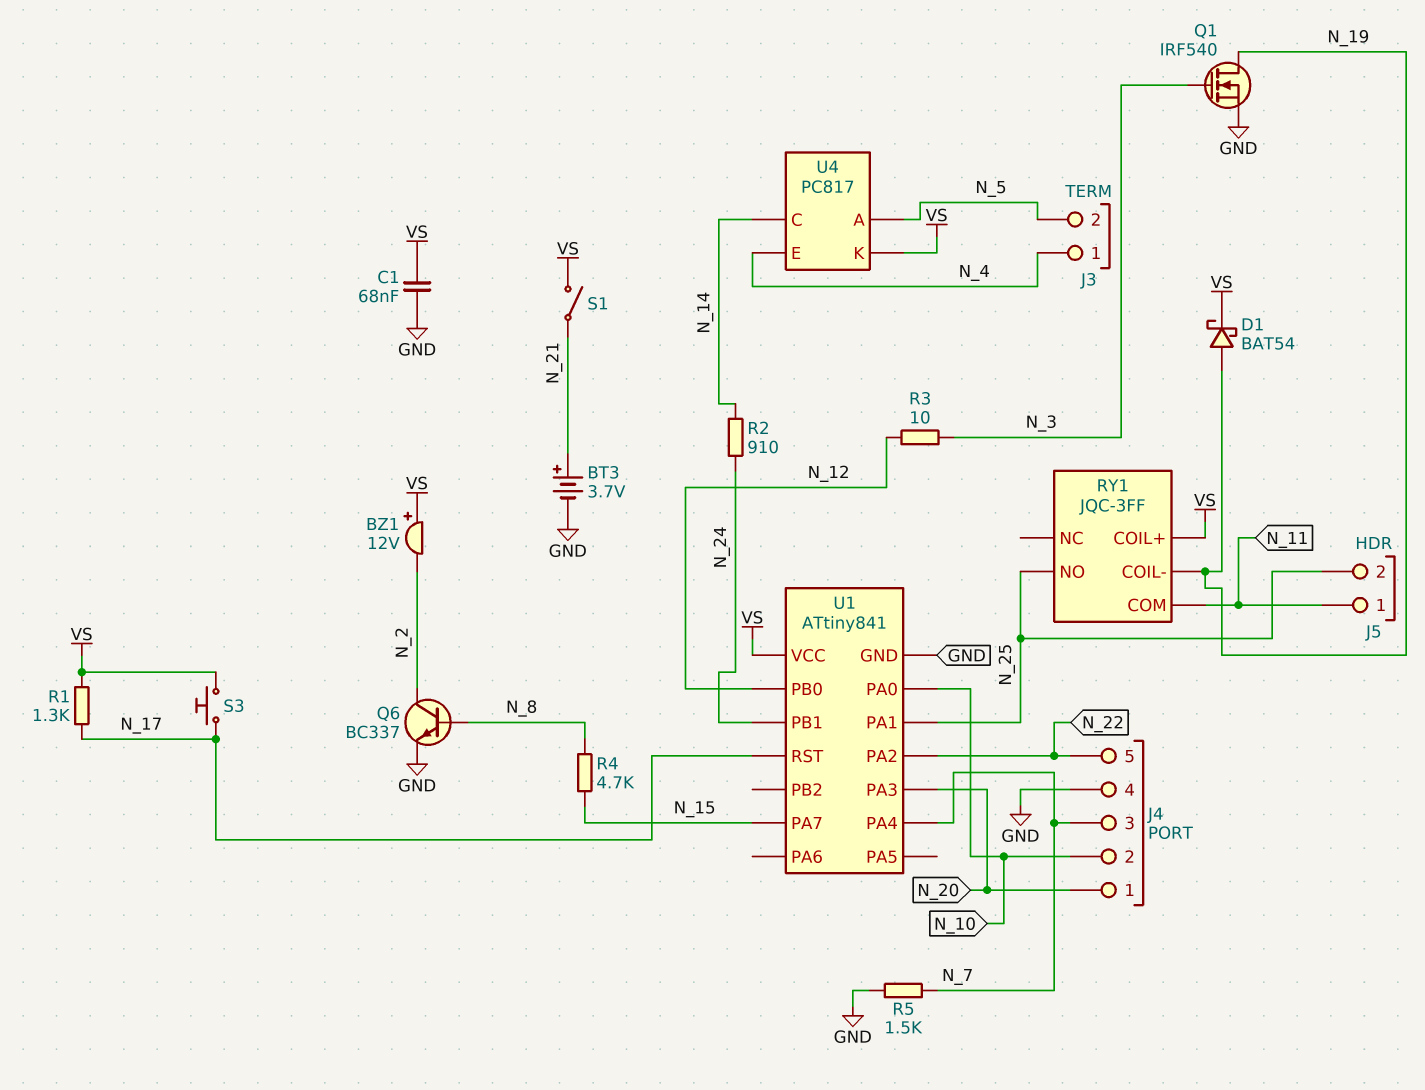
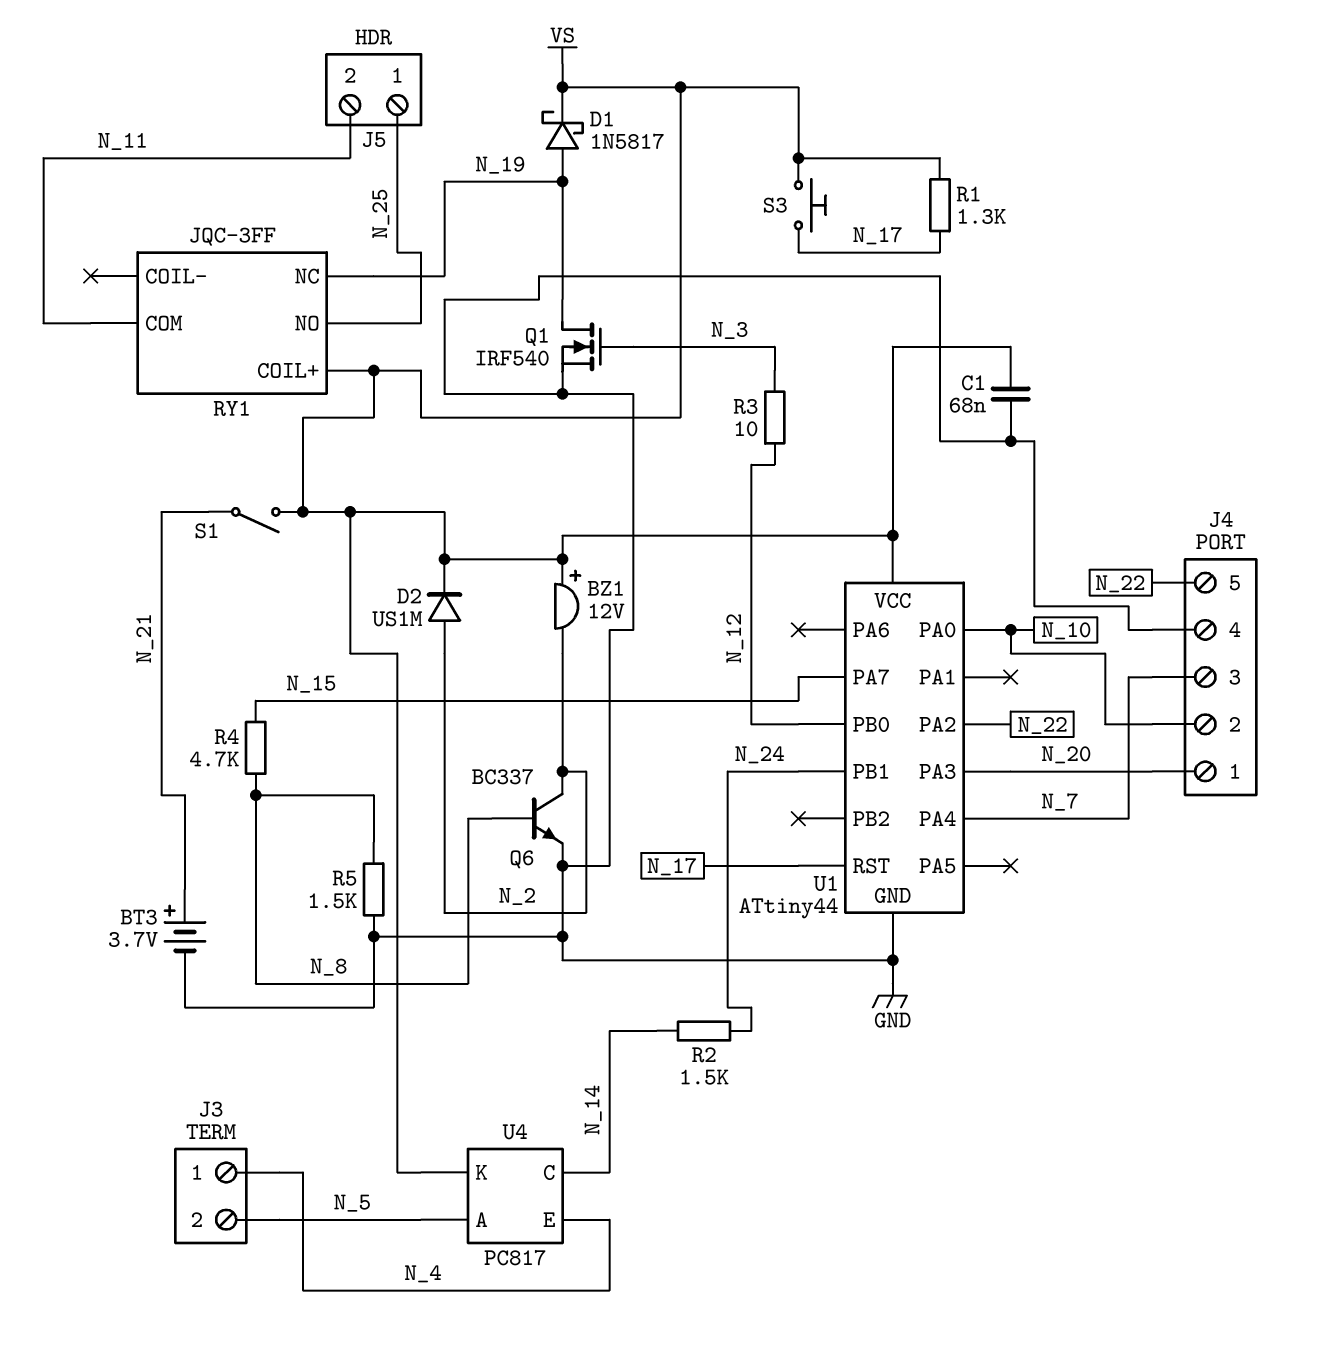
D1: schottky BAT54 (A N_19, K VS) -> schottky 1N5817 (A N_19, K VS)
D2: none -> diode US1M (A N_2, K VS)
J5 pin 1: N_11 -> N_25
J5 pin 2: N_25 -> N_11
R2: 910 (N_14, N_24) -> 1.5k (N_14, N_24)
R5: 1.5k (GND, N_7) -> 1.5k (GND, N_8)
RY1 pin COIL-: N_19 -> none
RY1 pin NC: none -> N_19
U1: ATtiny841 -> ATtiny44
U1 pin PA1: N_25 -> none

